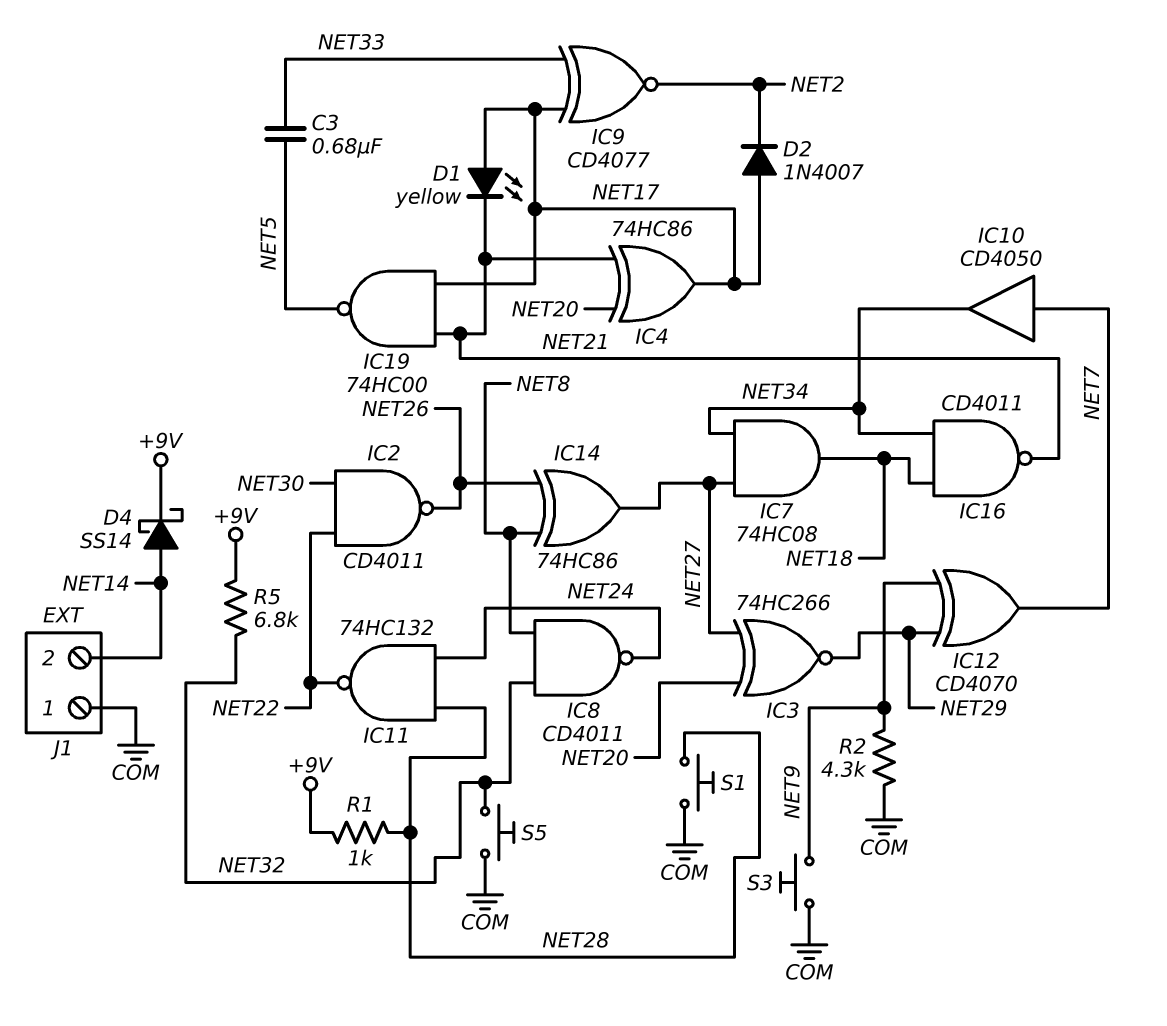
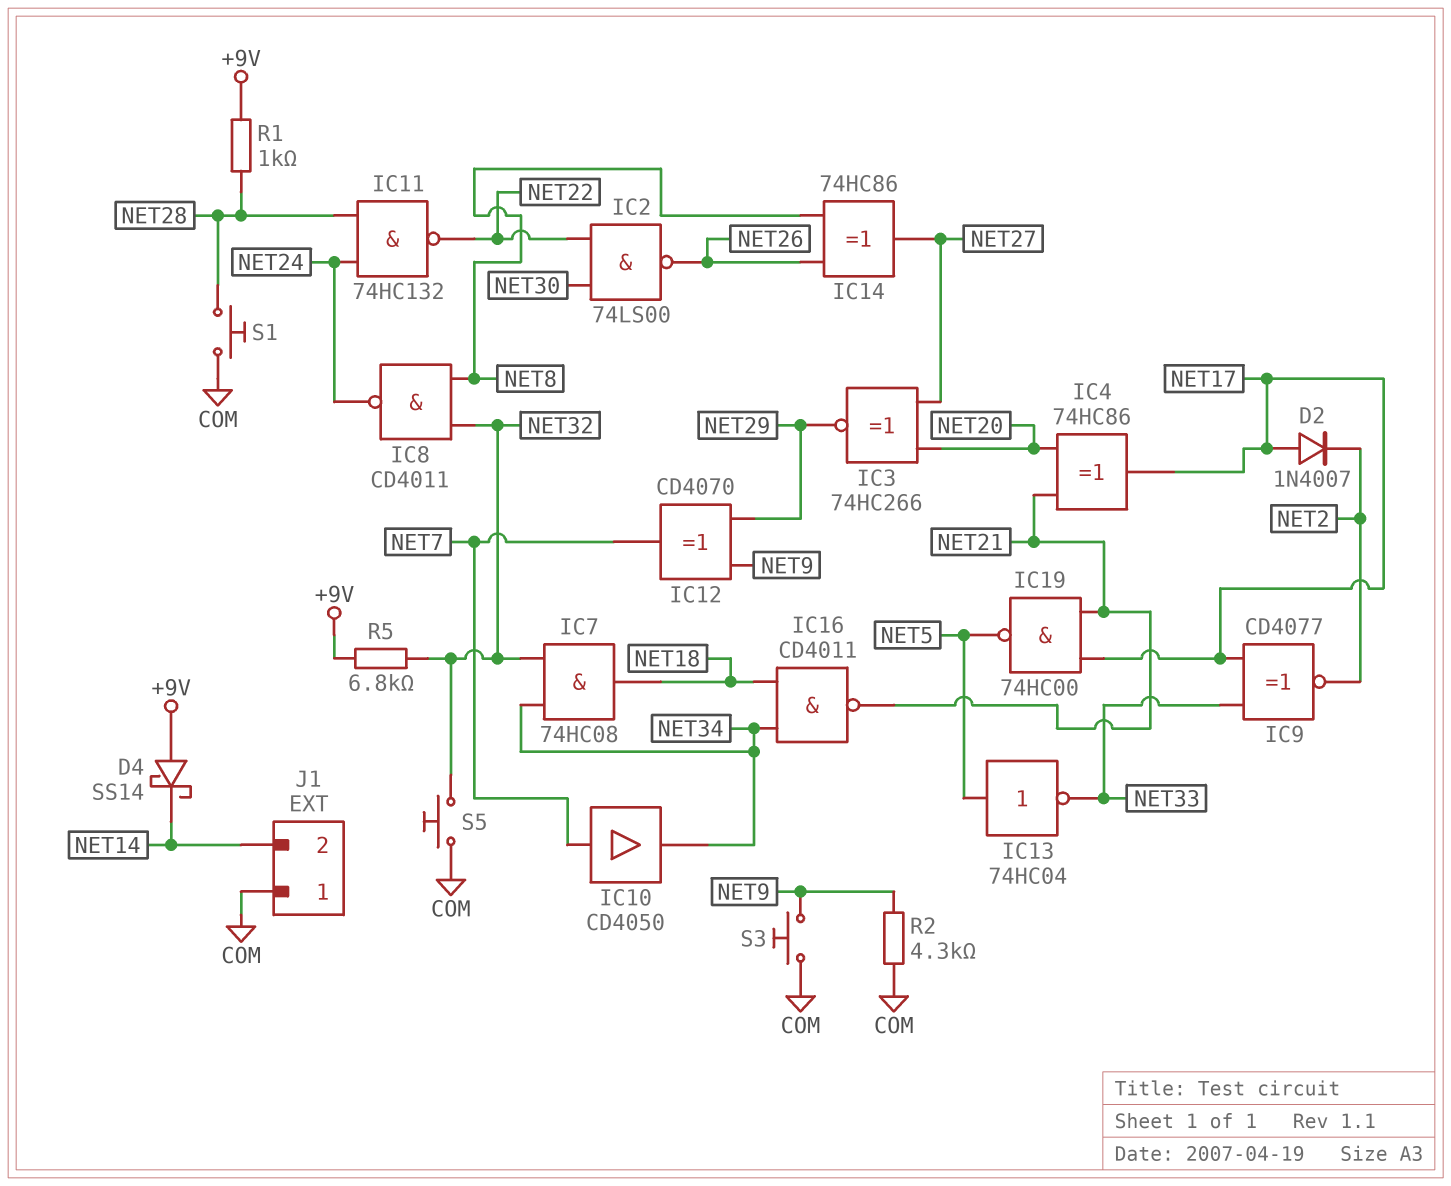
C3: 680nF (NET5, NET33) -> none
D1: LED yellow (A NET17, K NET21) -> none
D4: schottky SS14 (A NET14, K +9V) -> schottky SS14 (A +9V, K NET14)
IC2: NAND CD4011 (in NET22, in NET30, out NET26) -> NAND 74LS00 (in NET22, in NET30, out NET26)
IC7: AND 74HC08 (in NET27, in NET34, out NET18) -> AND 74HC08 (in NET32, in NET34, out NET18)
IC13: none -> NOT 74HC04 (in NET5, out NET33)

